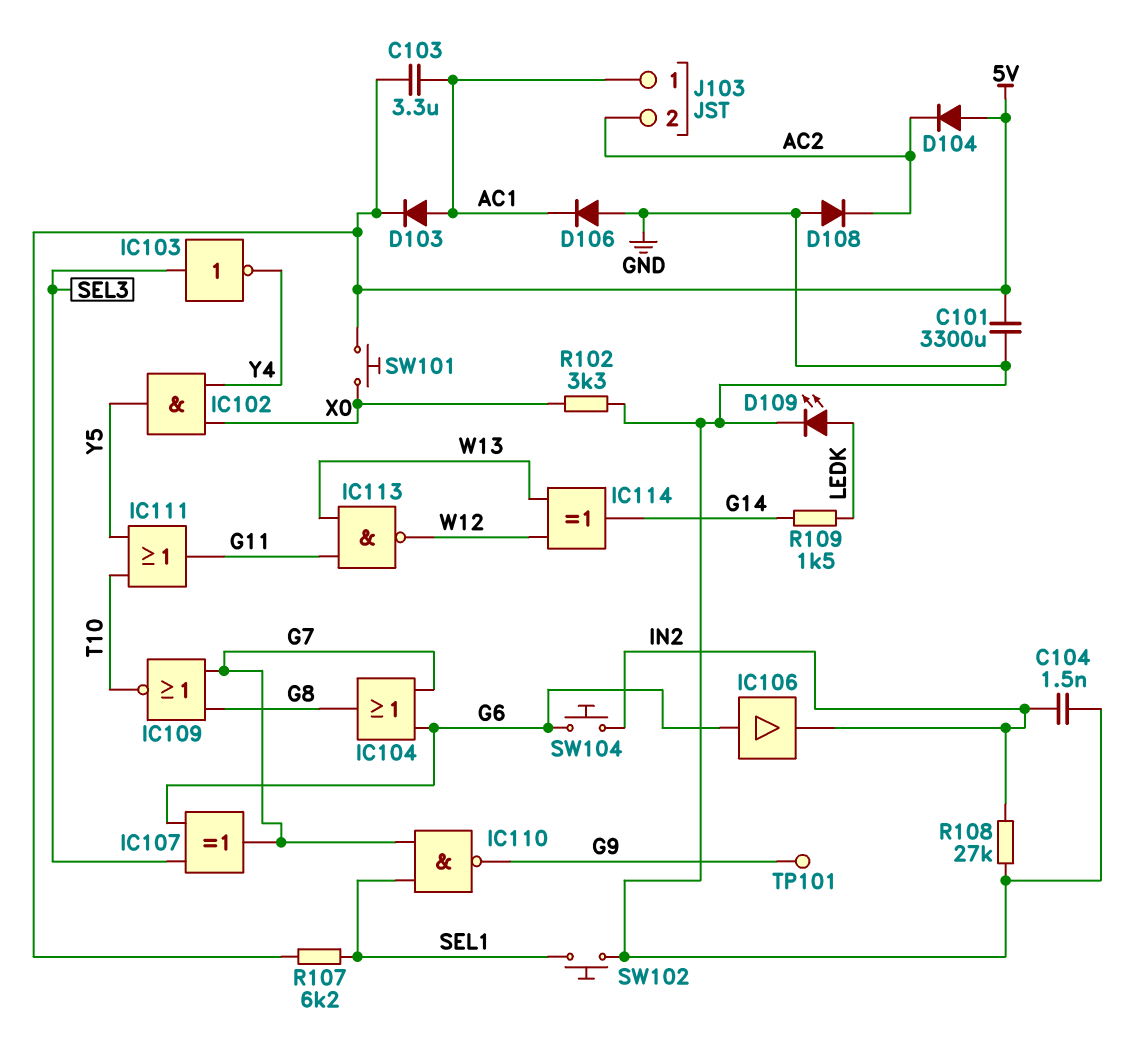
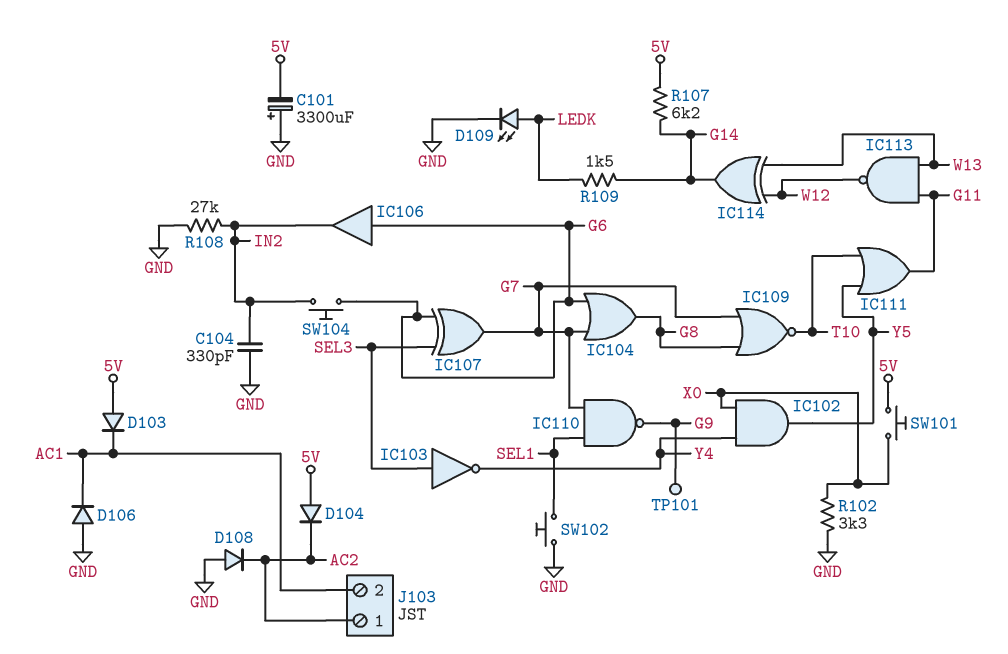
C101: 3300uF (5V, GND) -> 3300uF (plus GND, minus 5V)
C103: 3.3uF (5V, AC1) -> none
C104: 1.5nF (GND, IN2) -> 330pF (GND, IN2)
D103: diode (A AC1, K 5V) -> diode (A 5V, K AC1)
J103 pin 1: AC1 -> AC2
J103 pin 2: AC2 -> AC1
R107: 6.2k (5V, SEL1) -> 6.2k (5V, G14)

